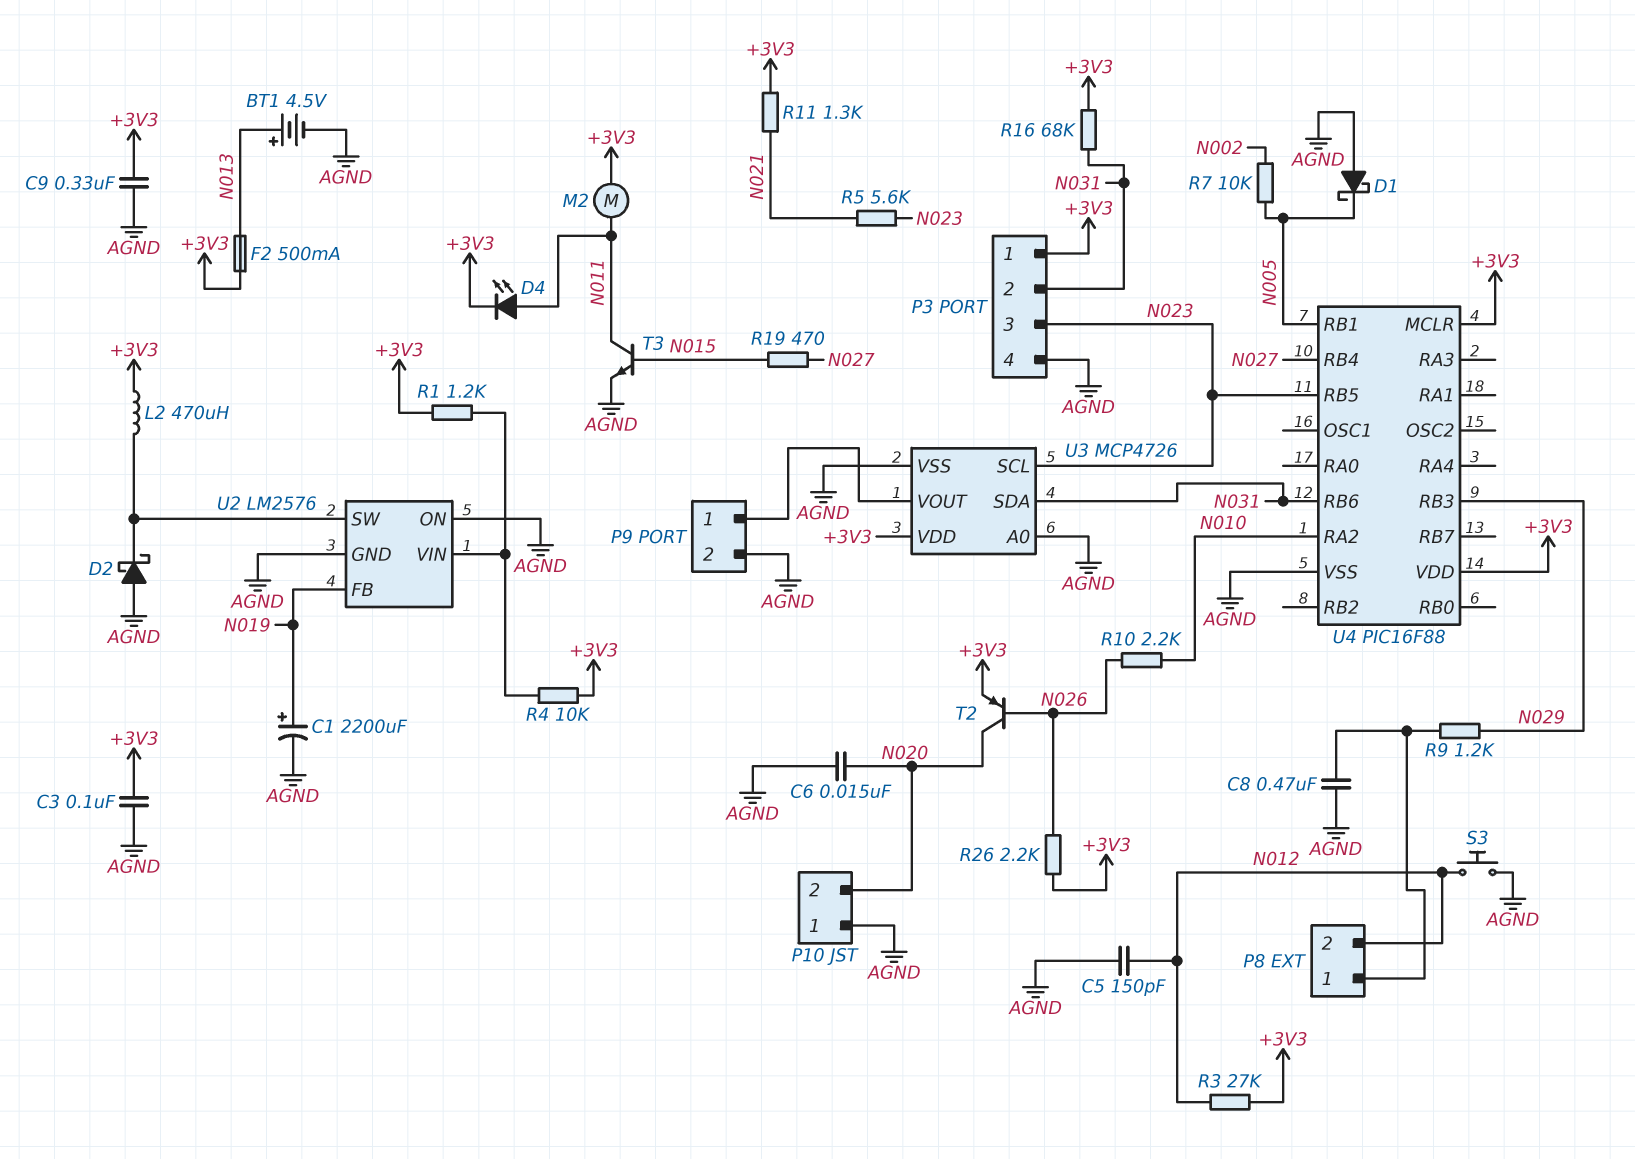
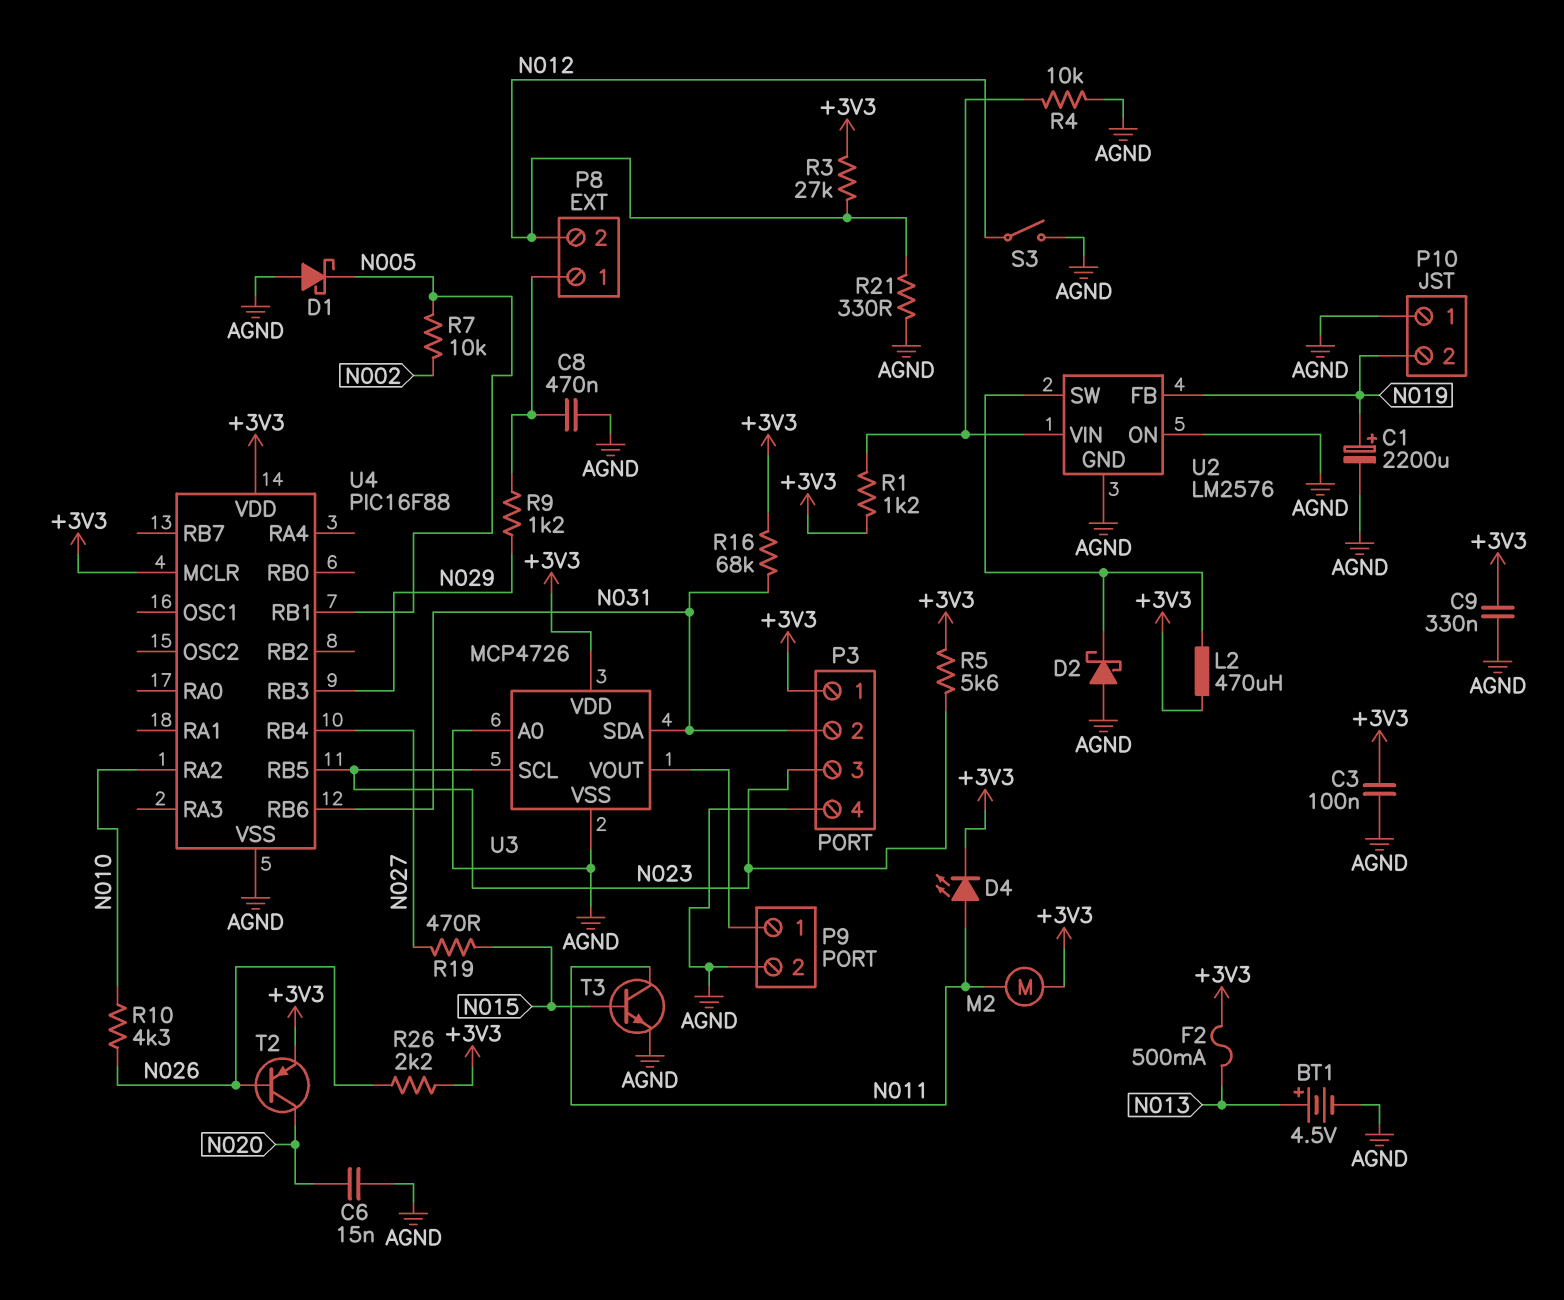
C5: 150pF (AGND, N012) -> none
P10 pin 2: N020 -> N019
R4: 10k (+3V3, U2/VIN) -> 10k (AGND, U2/VIN)
R5: 5.6k (N021, N023) -> 5.6k (+3V3, N023)
R10: 2.2k (N010, N026) -> 4.3k (N010, N026)
R11: 1.3k (+3V3, N021) -> none
R21: none -> 330 (AGND, N012)
S3: button (AGND, N012) -> switch (AGND, N012)

